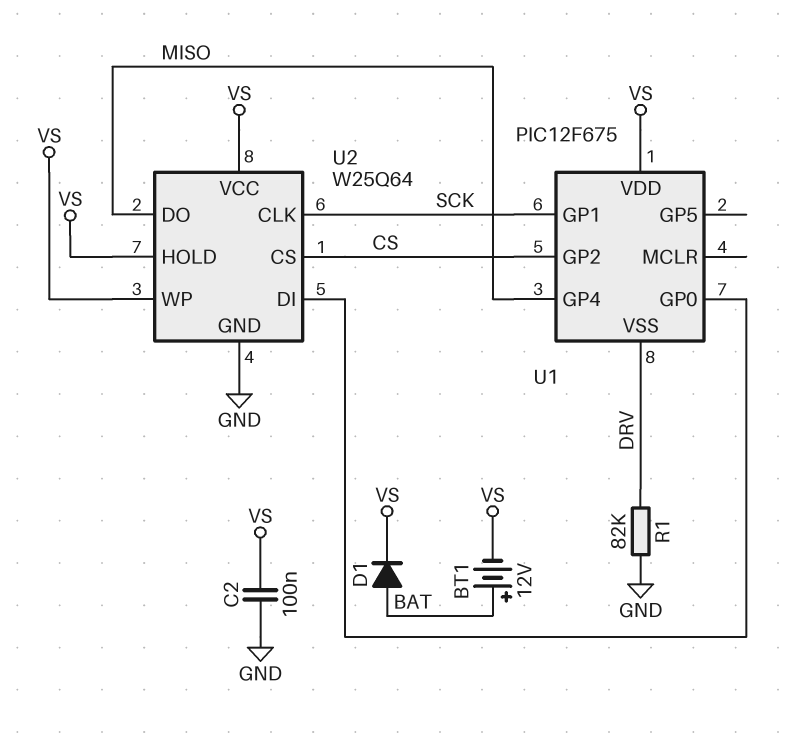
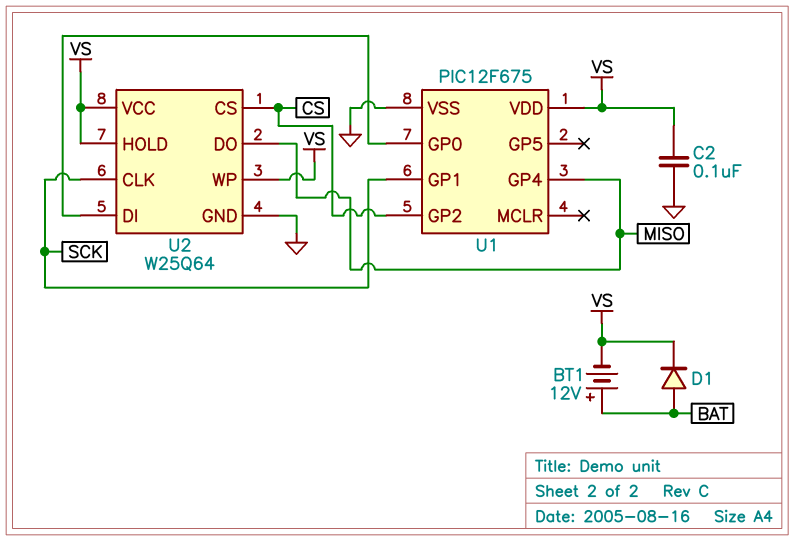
R1: 82k (DRV, GND) -> none
U1 pin VSS: DRV -> GND

